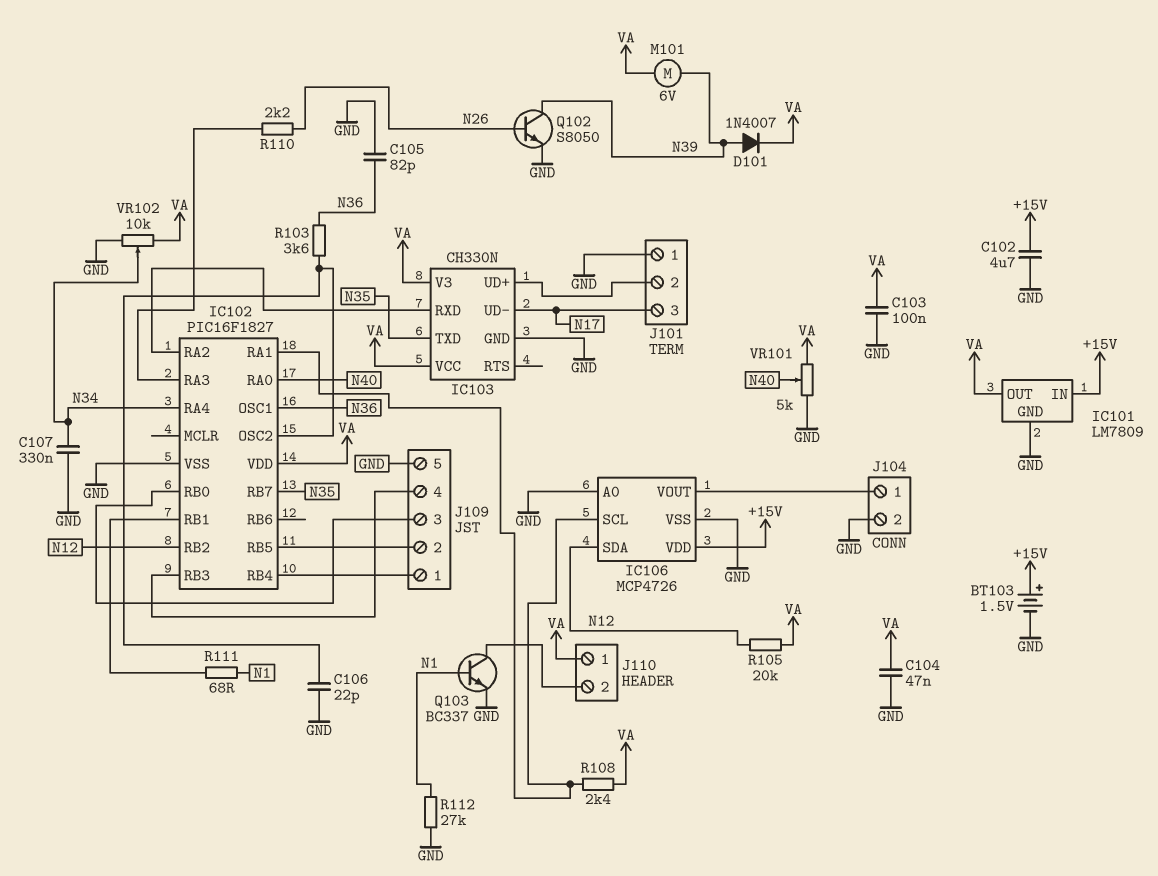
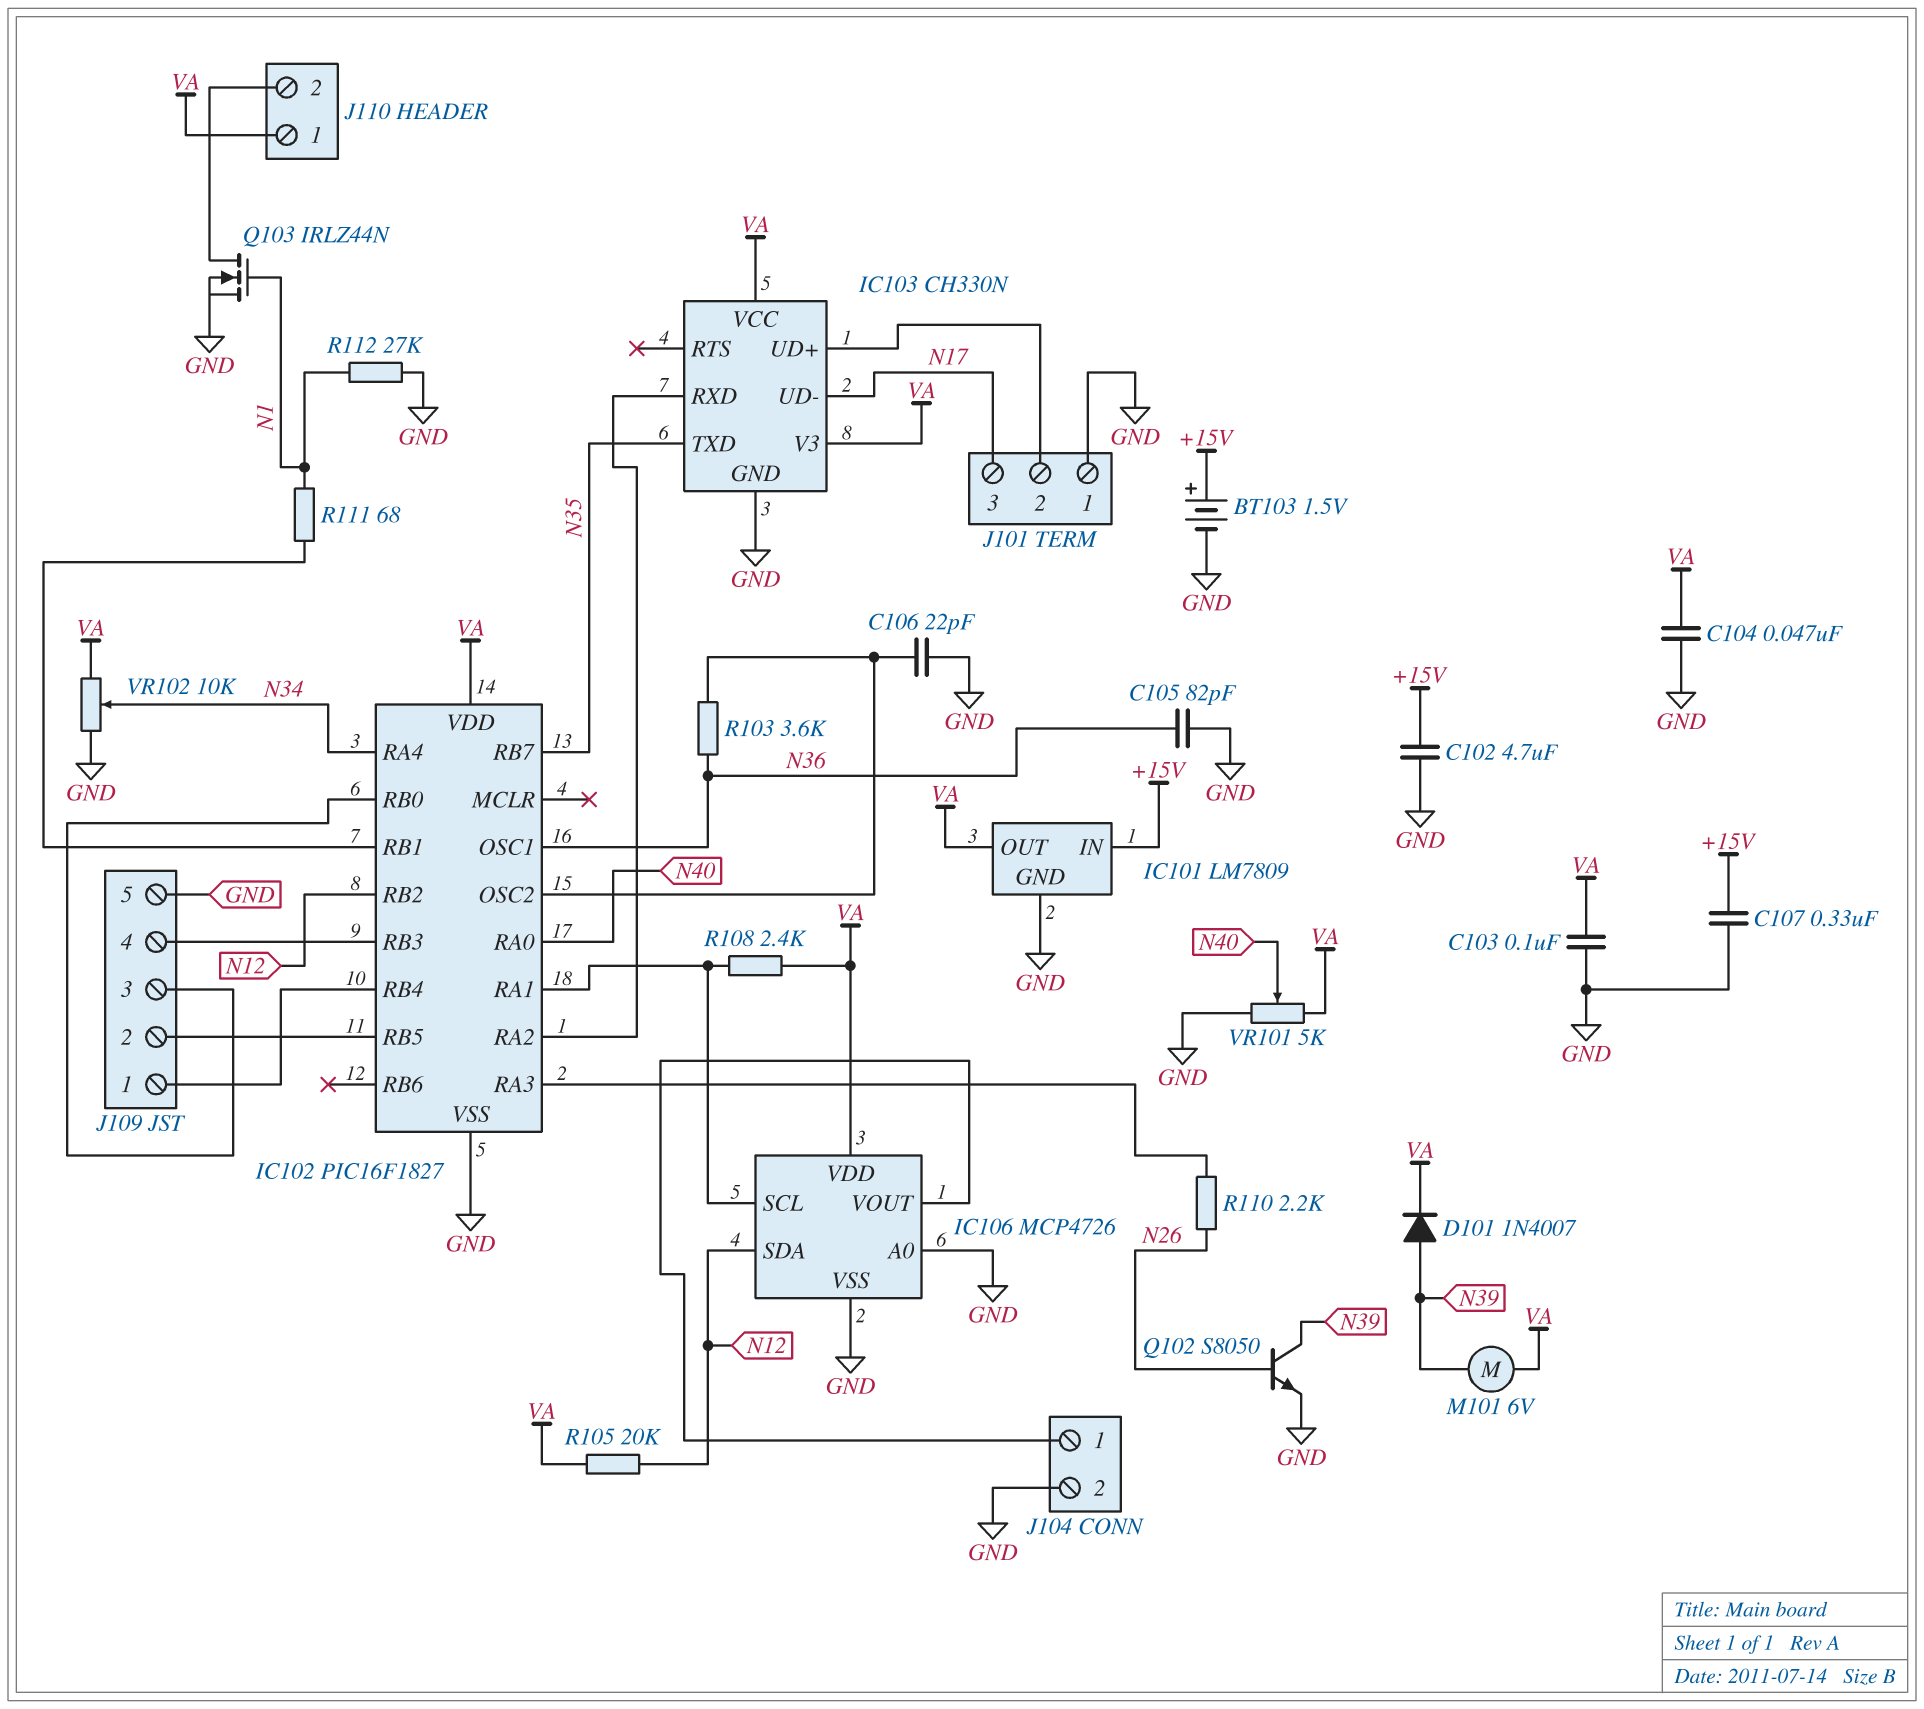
C107: 330nF (GND, N34) -> 330nF (+15V, GND)
IC106 pin VDD: +15V -> VA
Q103: NPN BC337 (B N1, C J110/2, E GND) -> NMOS IRLZ44N (G N1, D J110/2, S GND)

